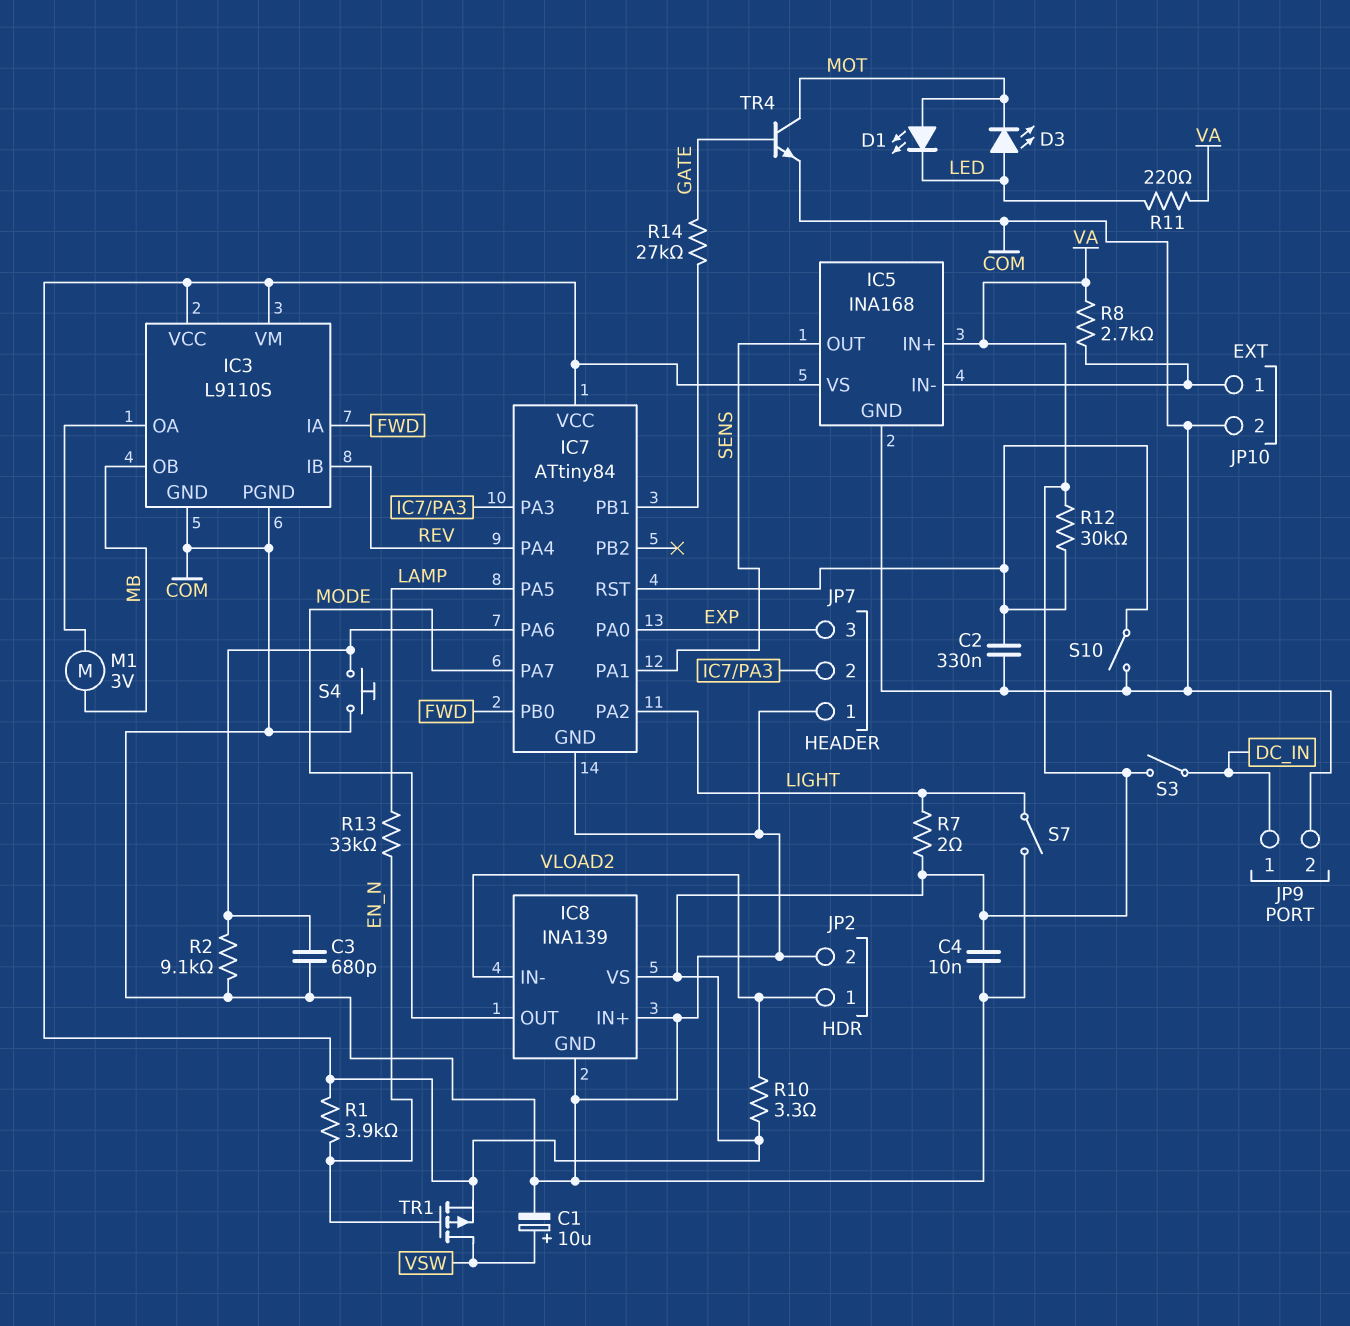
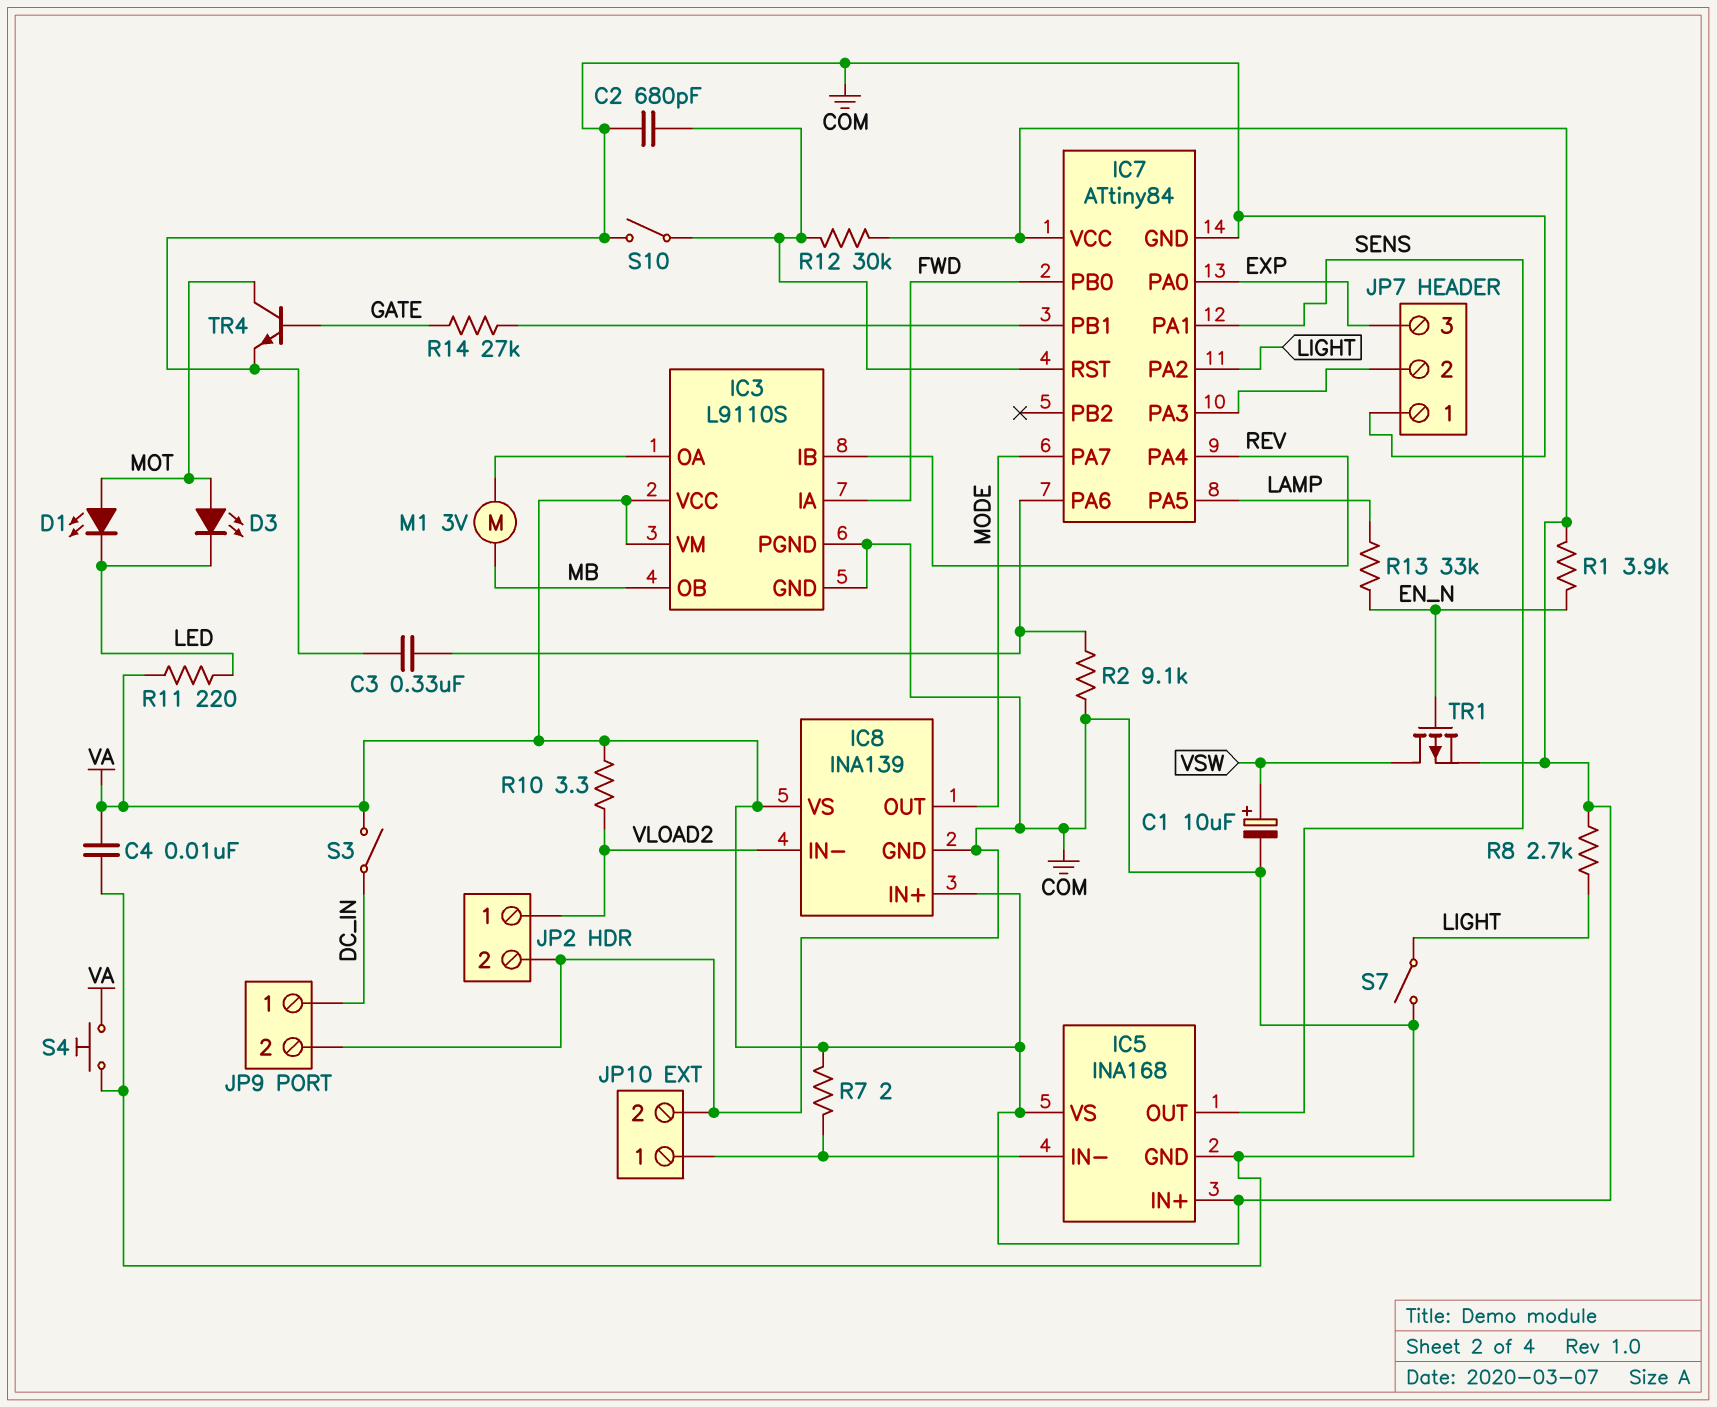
C2: 330nF (COM, IC7/RST) -> 680pF (COM, IC7/RST)
C3: 680pF (COM, IC7/PA6) -> 330nF (COM, IC7/PA6)
D3: LED (A LED, K MOT) -> LED (A MOT, K LED)
IC8 pin IN+: COM -> VA
R7: 2 (LIGHT, VA) -> 2 (IC5/IN-, VA)
R8: 2.7k (IC5/IN-, VA) -> 2.7k (LIGHT, VA)
S4: button (COM, IC7/PA6) -> button (COM, VA)

